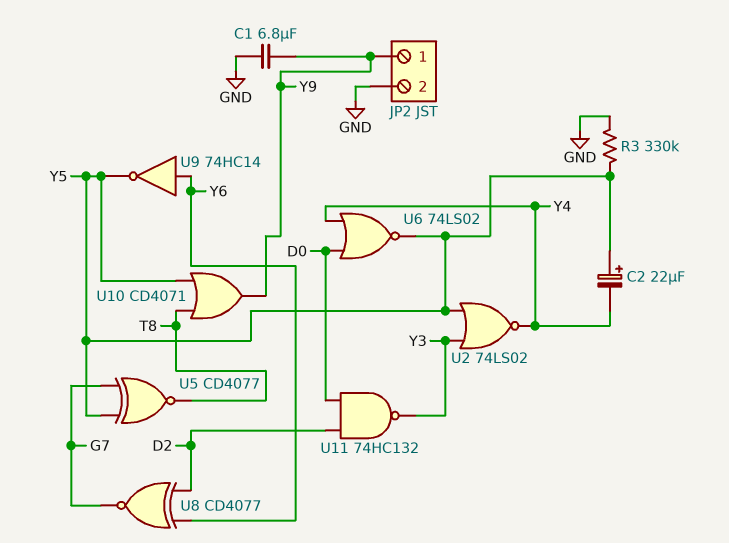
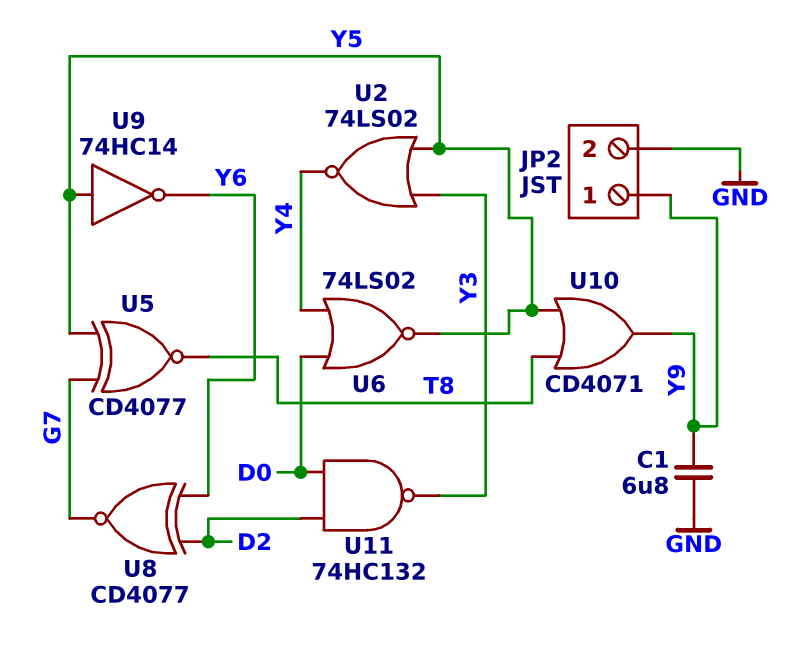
C2: 22uF (plus Y5, minus Y4) -> none
R3: 330k (GND, Y5) -> none
U9: NOT 74HC14 (in Y6, out Y5) -> NOT 74HC14 (in Y5, out Y6)

